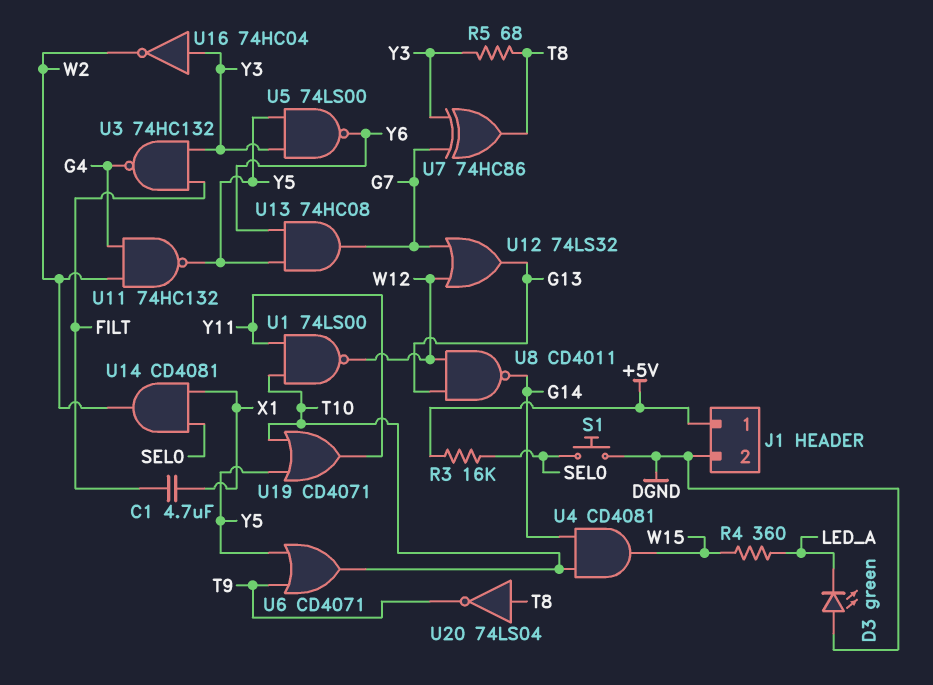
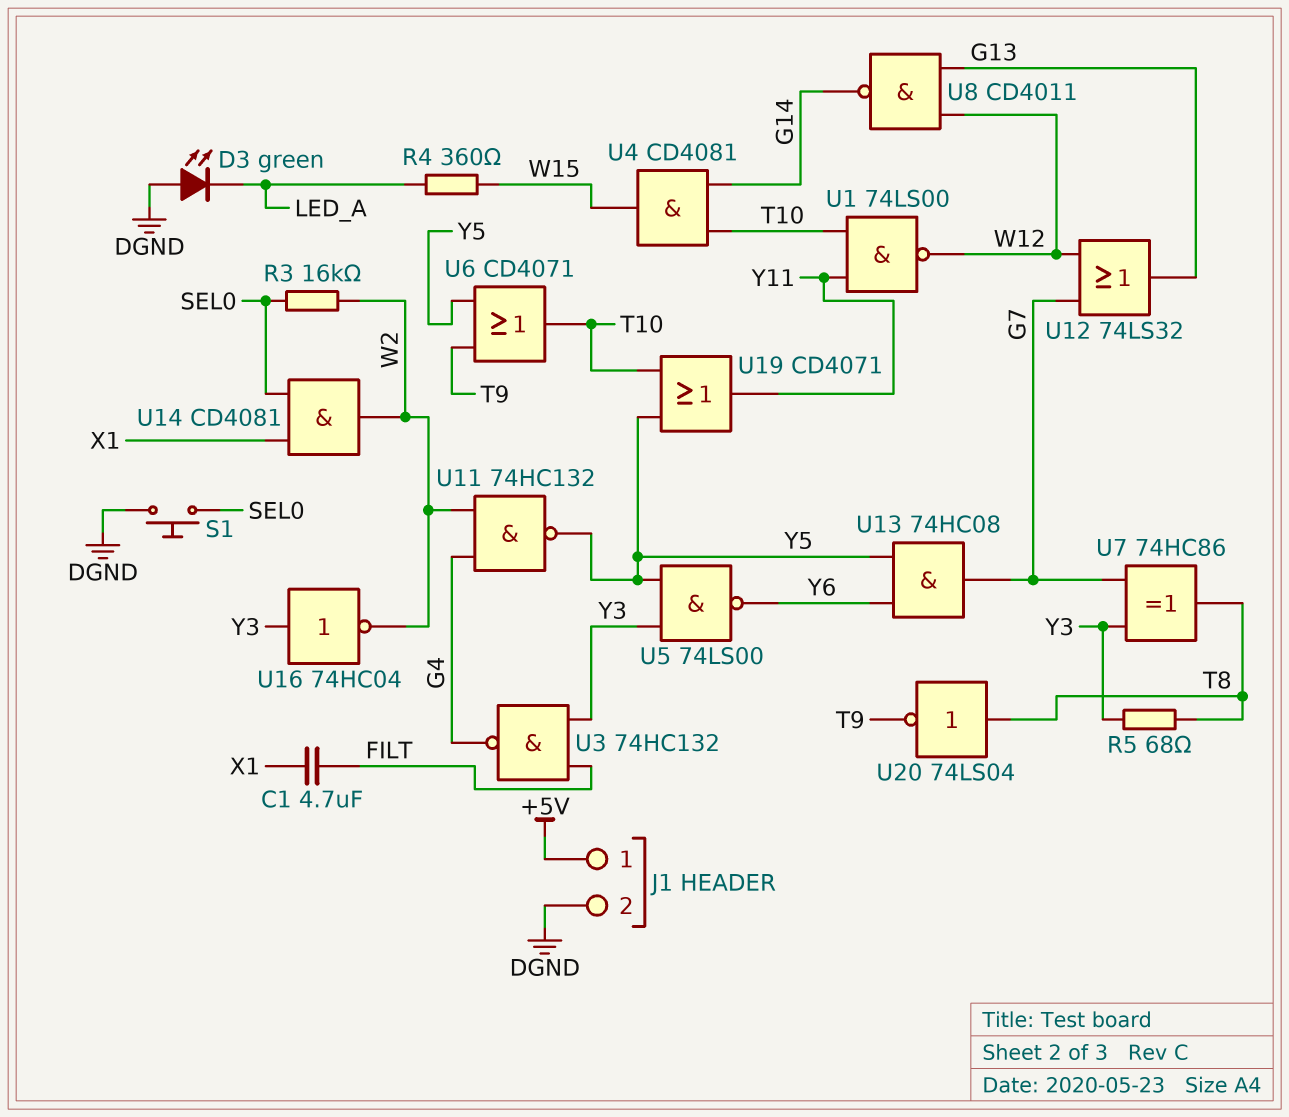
R3: 16k (+5V, SEL0) -> 16k (SEL0, W2)

